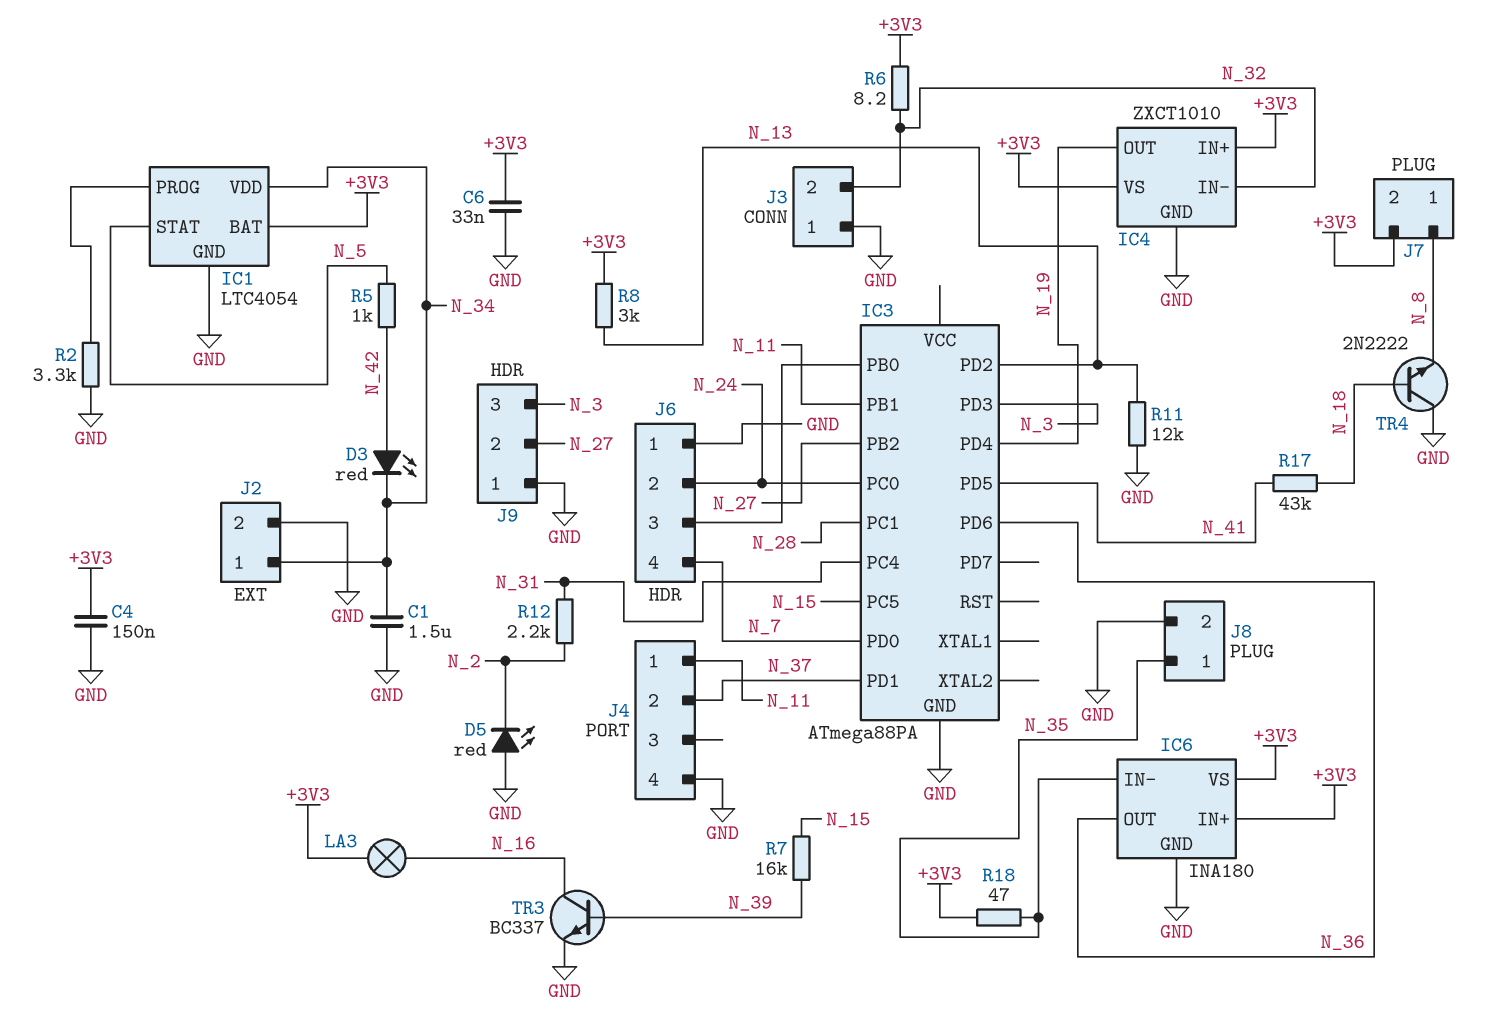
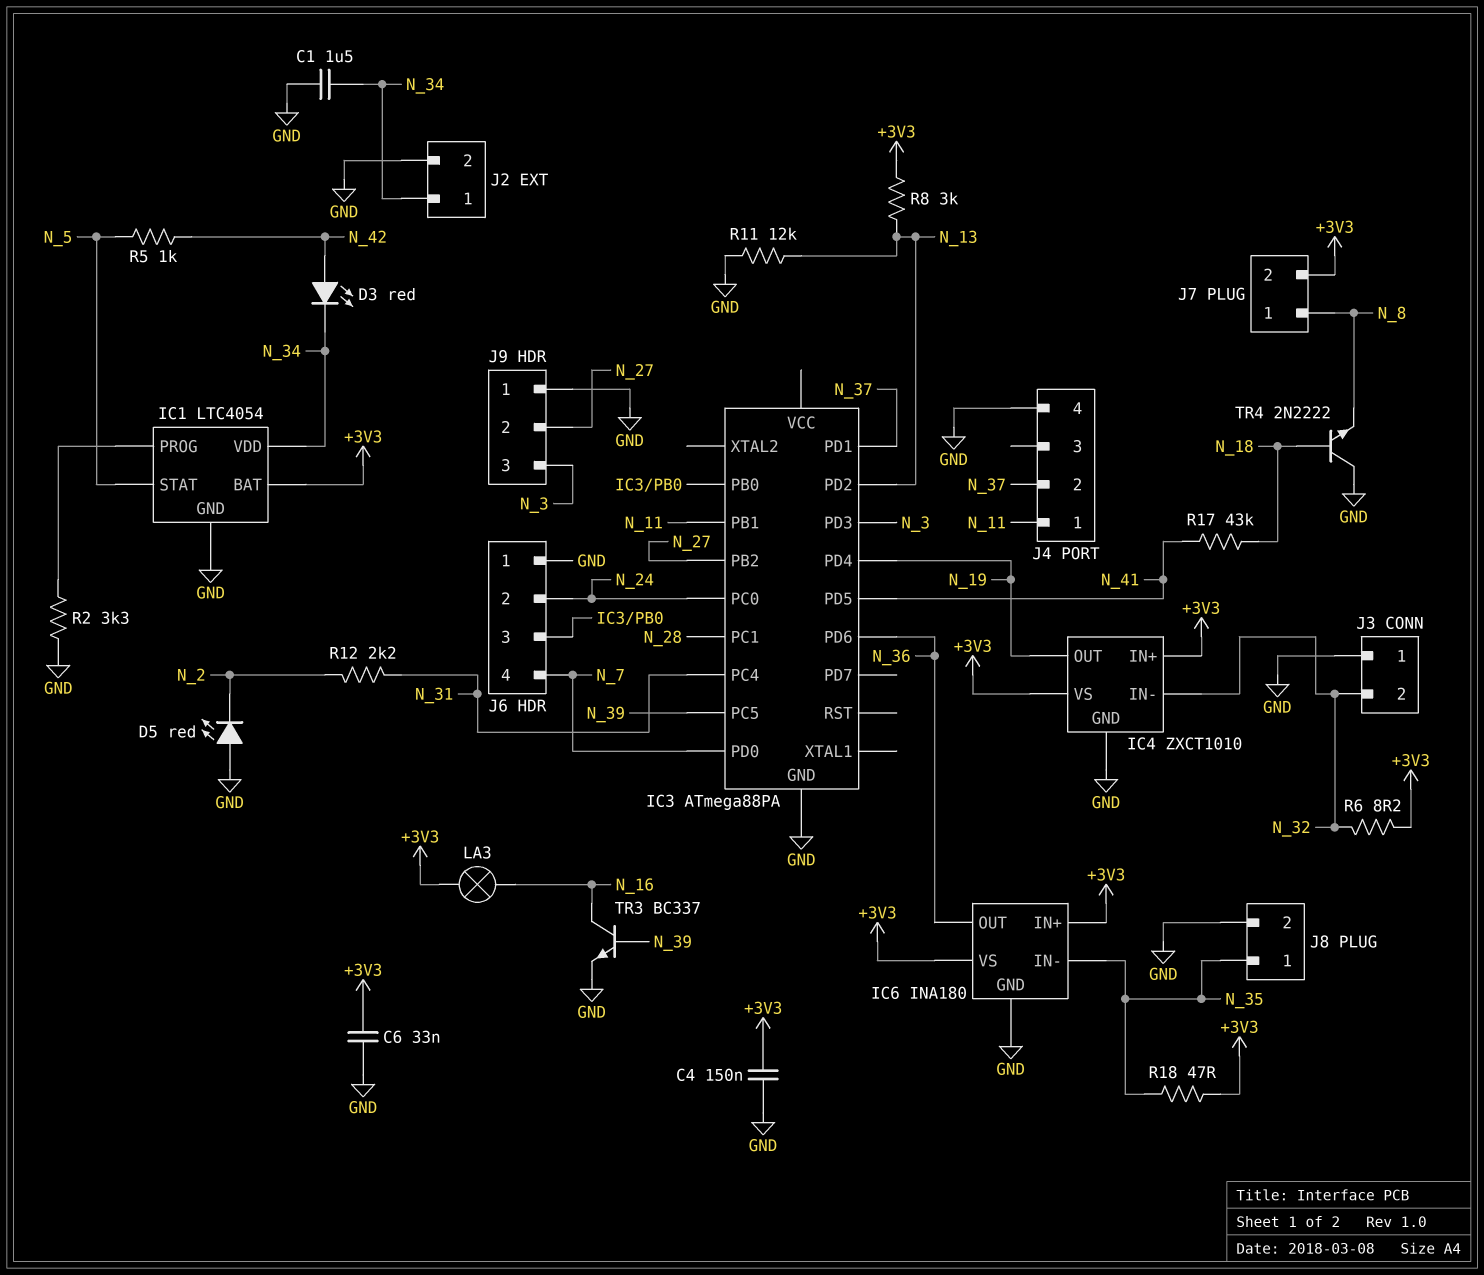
IC3 pin PC5: N_15 -> N_39
R7: 16k (N_15, N_39) -> none

